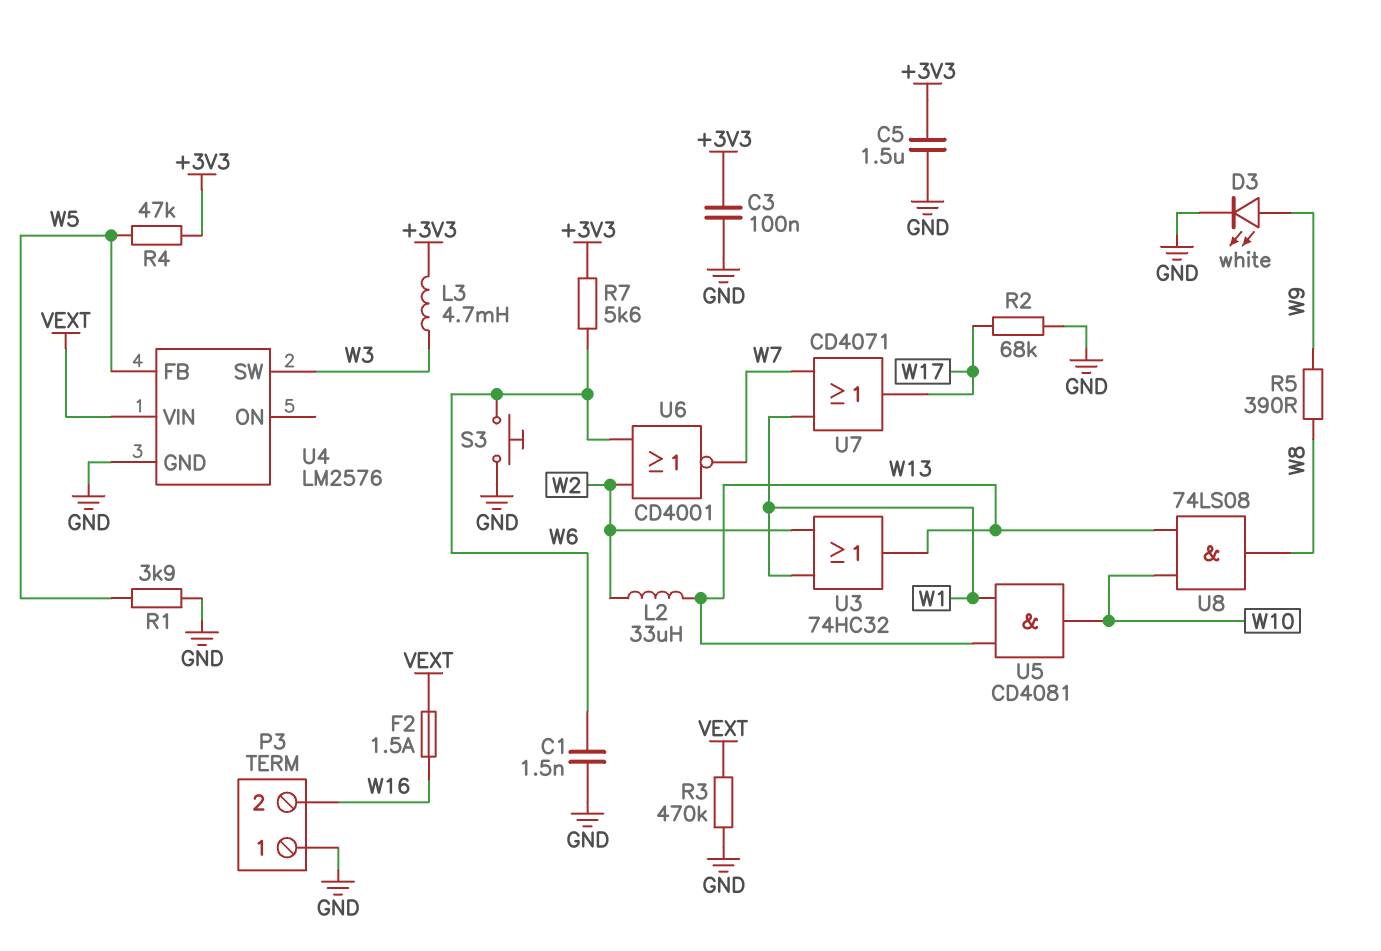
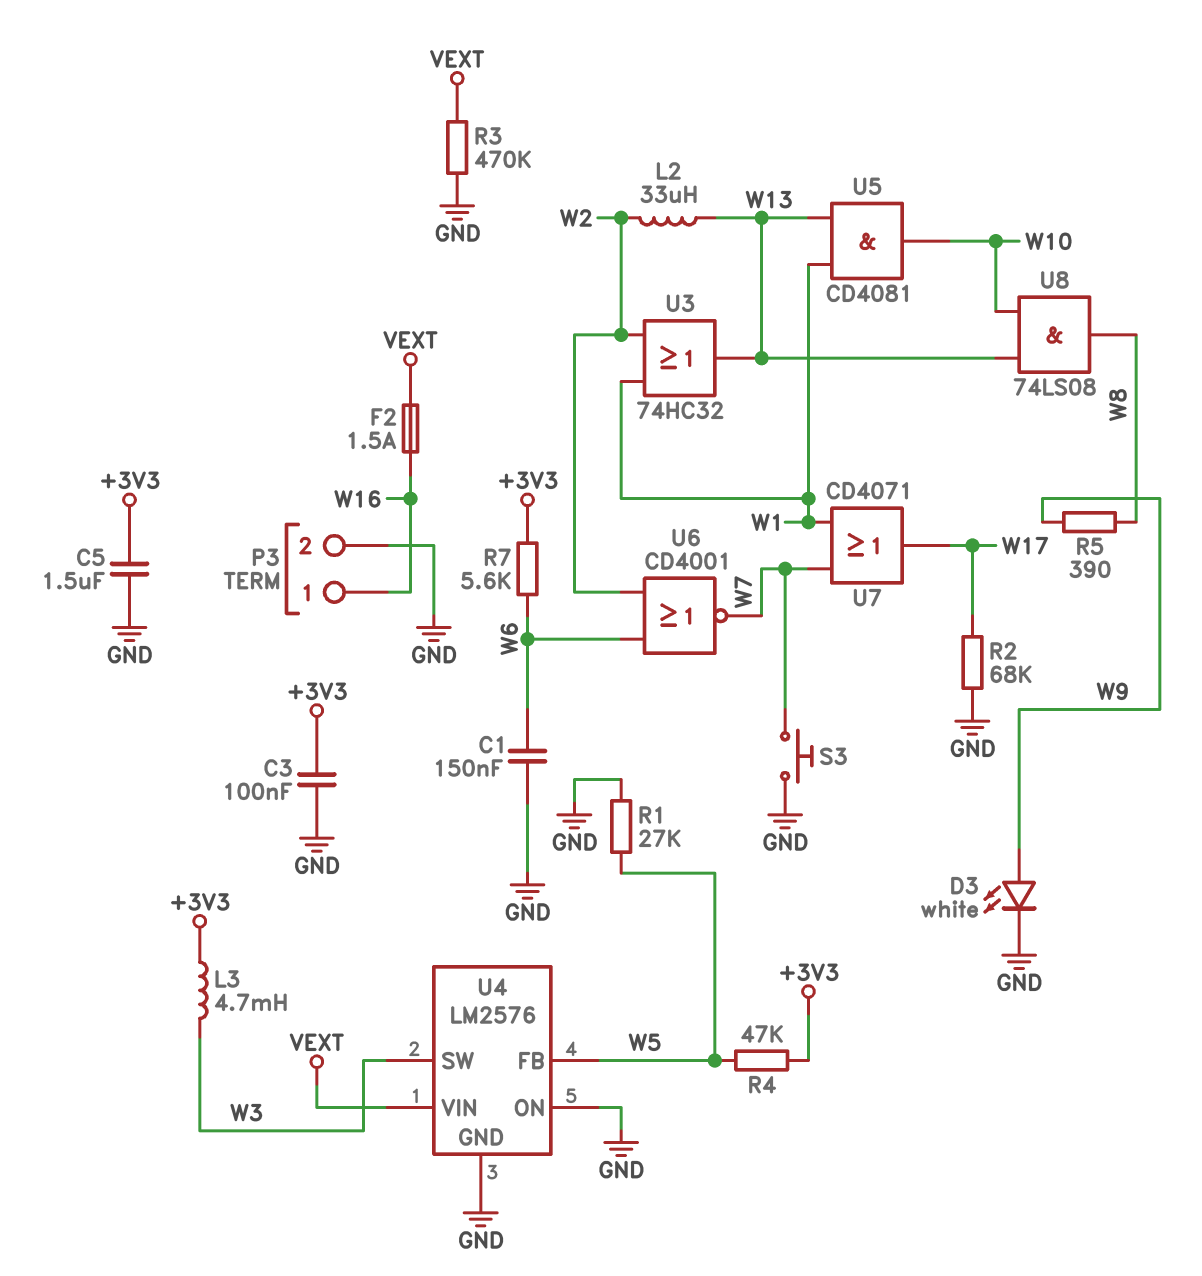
C1: 1.5nF (GND, W6) -> 150nF (GND, W6)
P3 pin 1: GND -> W16
P3 pin 2: W16 -> GND
R1: 3.9k (GND, W5) -> 27k (GND, W5)
S3: button (GND, W6) -> button (GND, W7)
U4 pin ON: none -> GND

